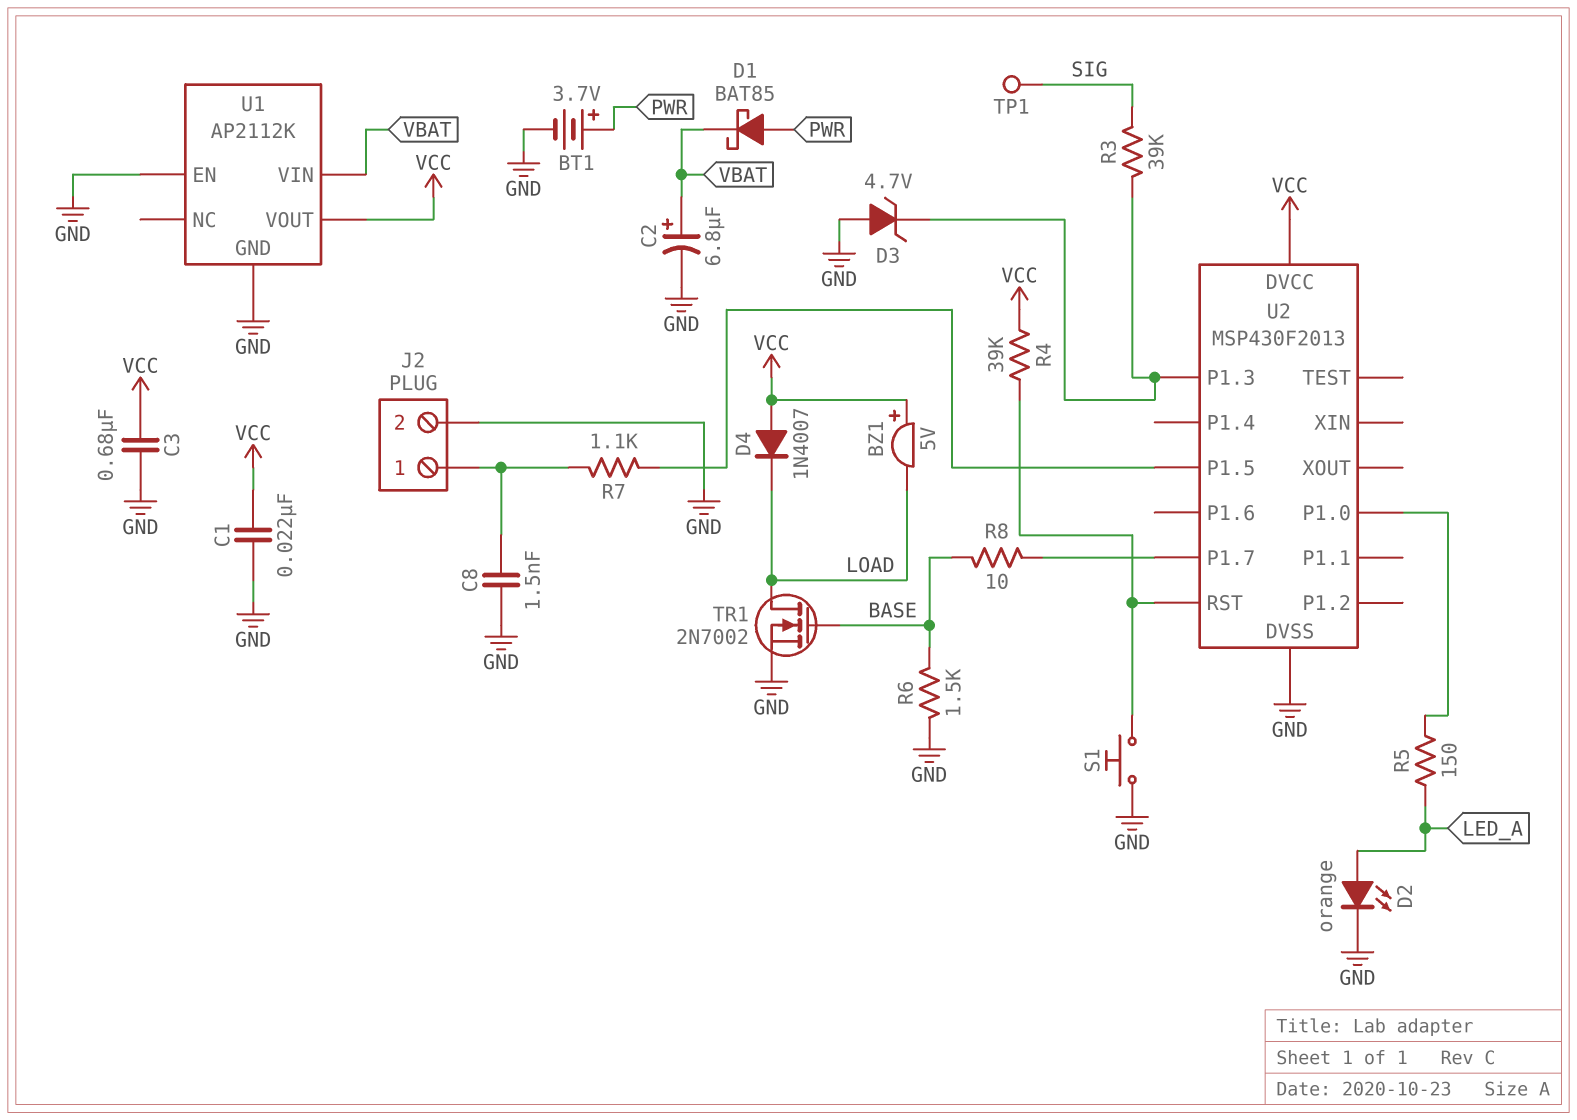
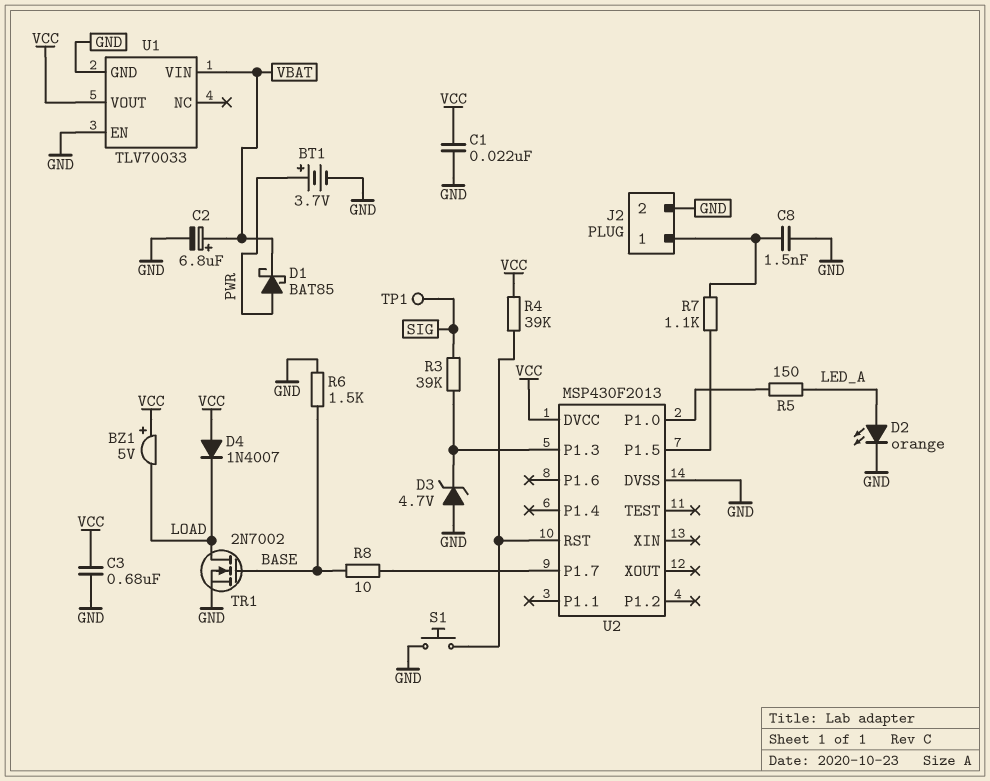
U1: AP2112K -> TLV70033

